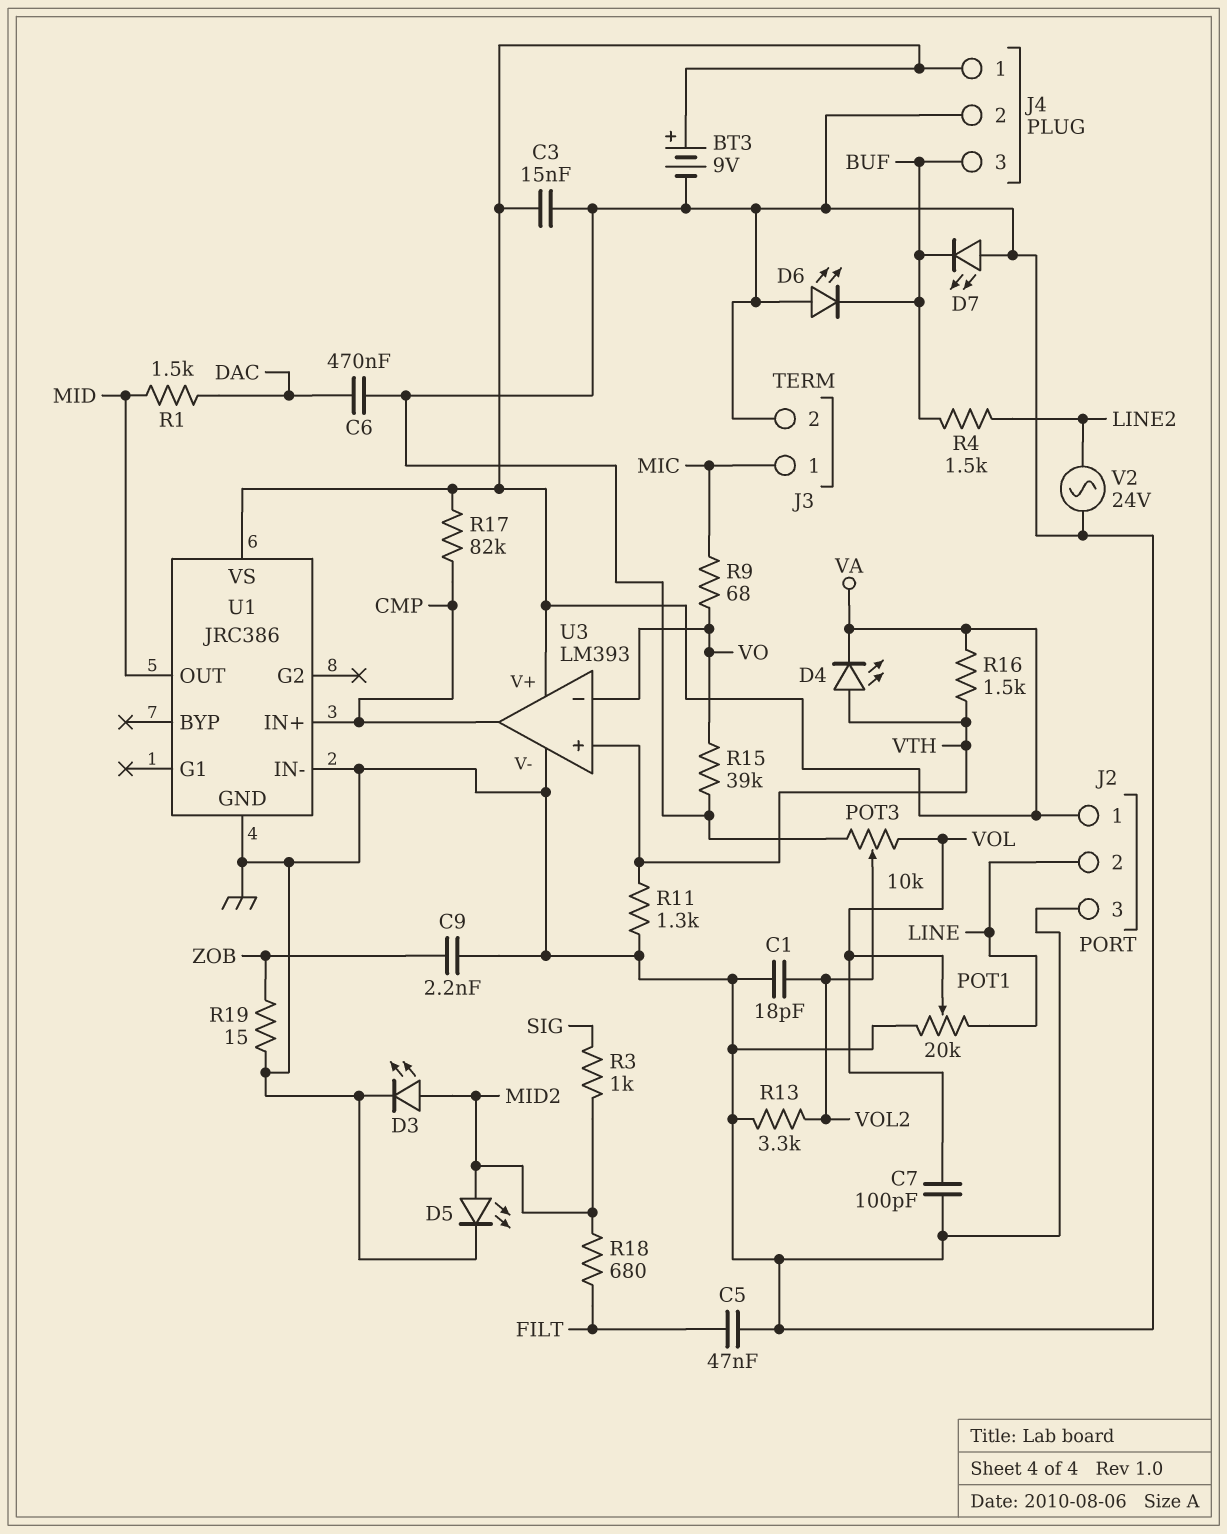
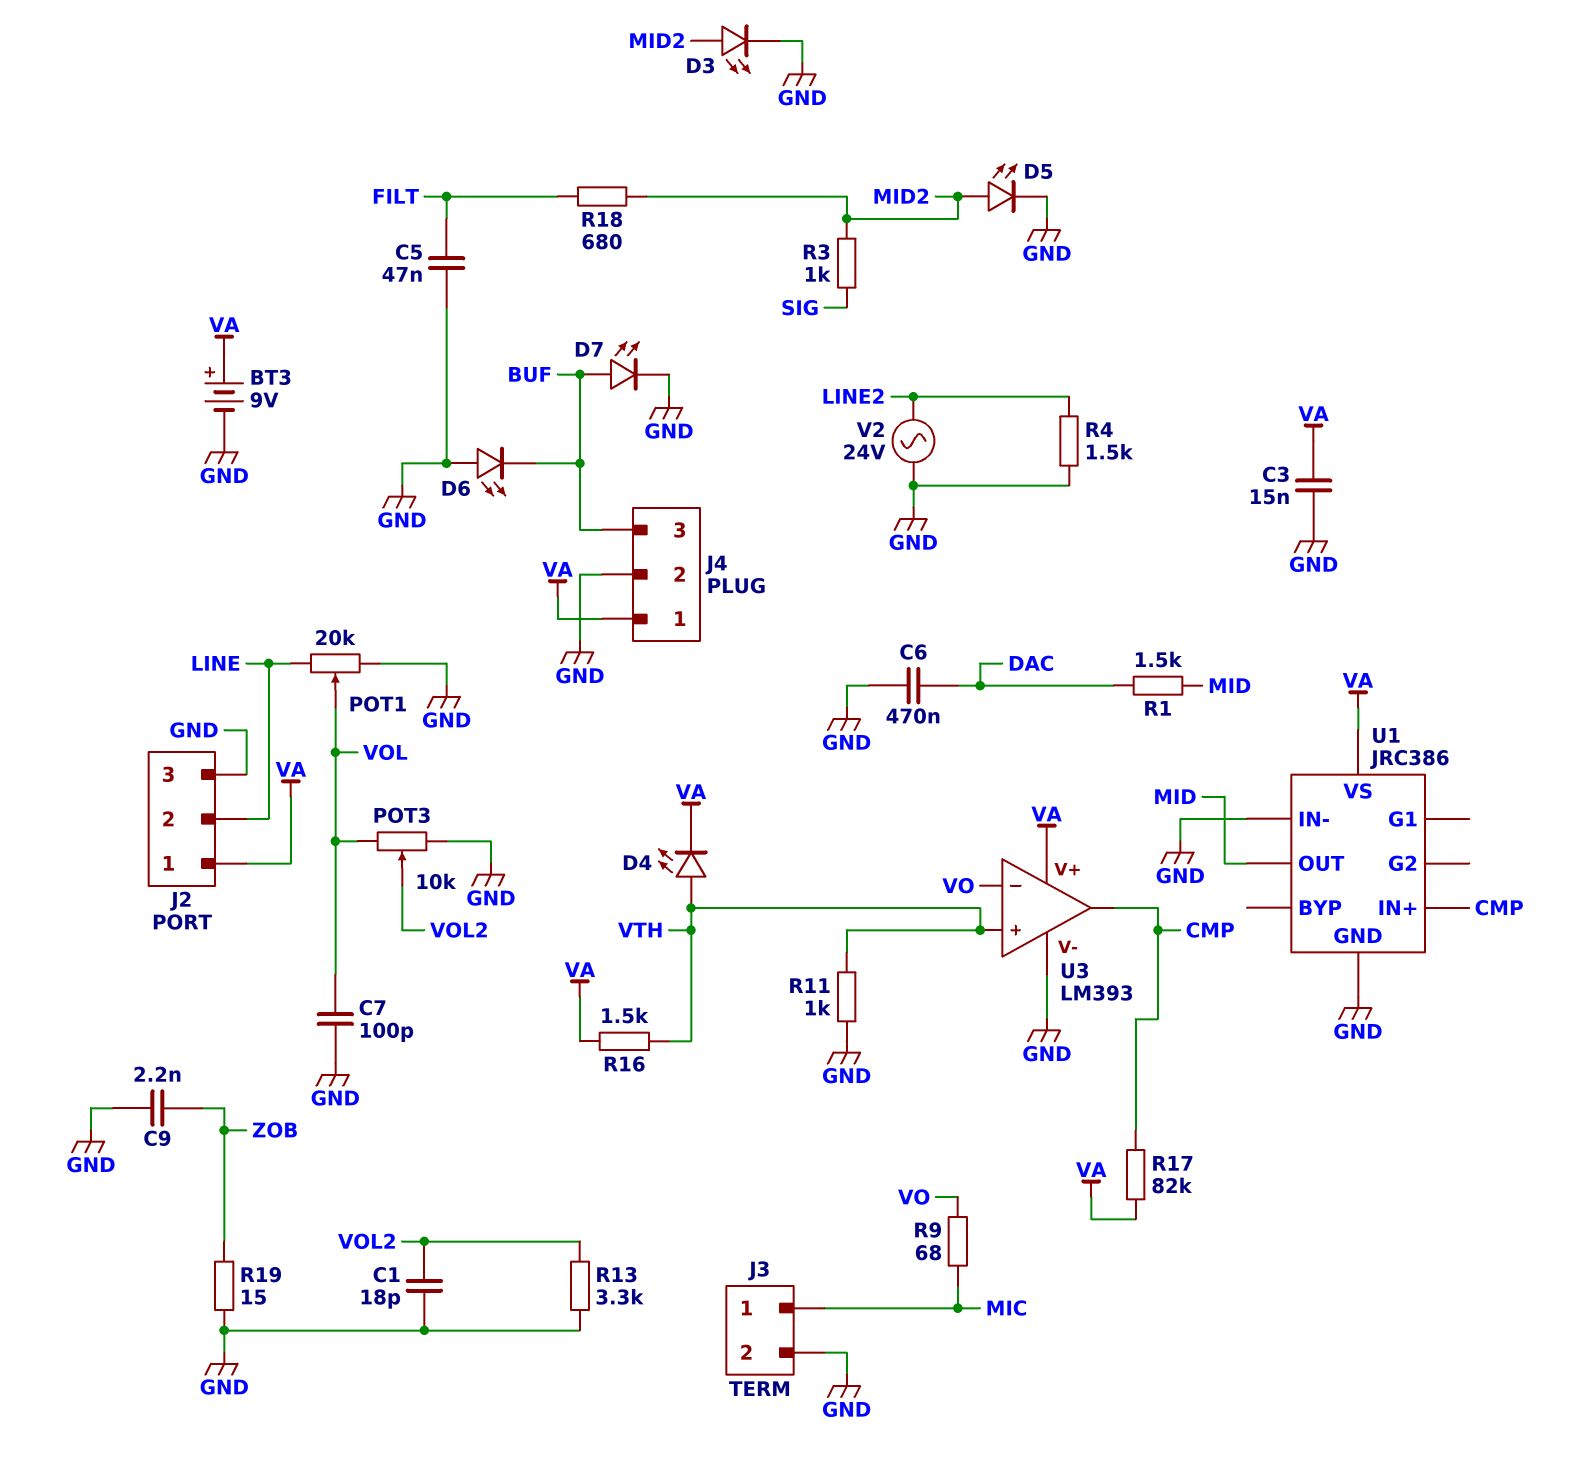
D7: LED (A GND, K BUF) -> LED (A BUF, K GND)
R4: 1.5k (BUF, LINE2) -> 1.5k (GND, LINE2)
R11: 1.3k (GND, VTH) -> 1k (GND, VTH)
R15: 39k (GND, VO) -> none

